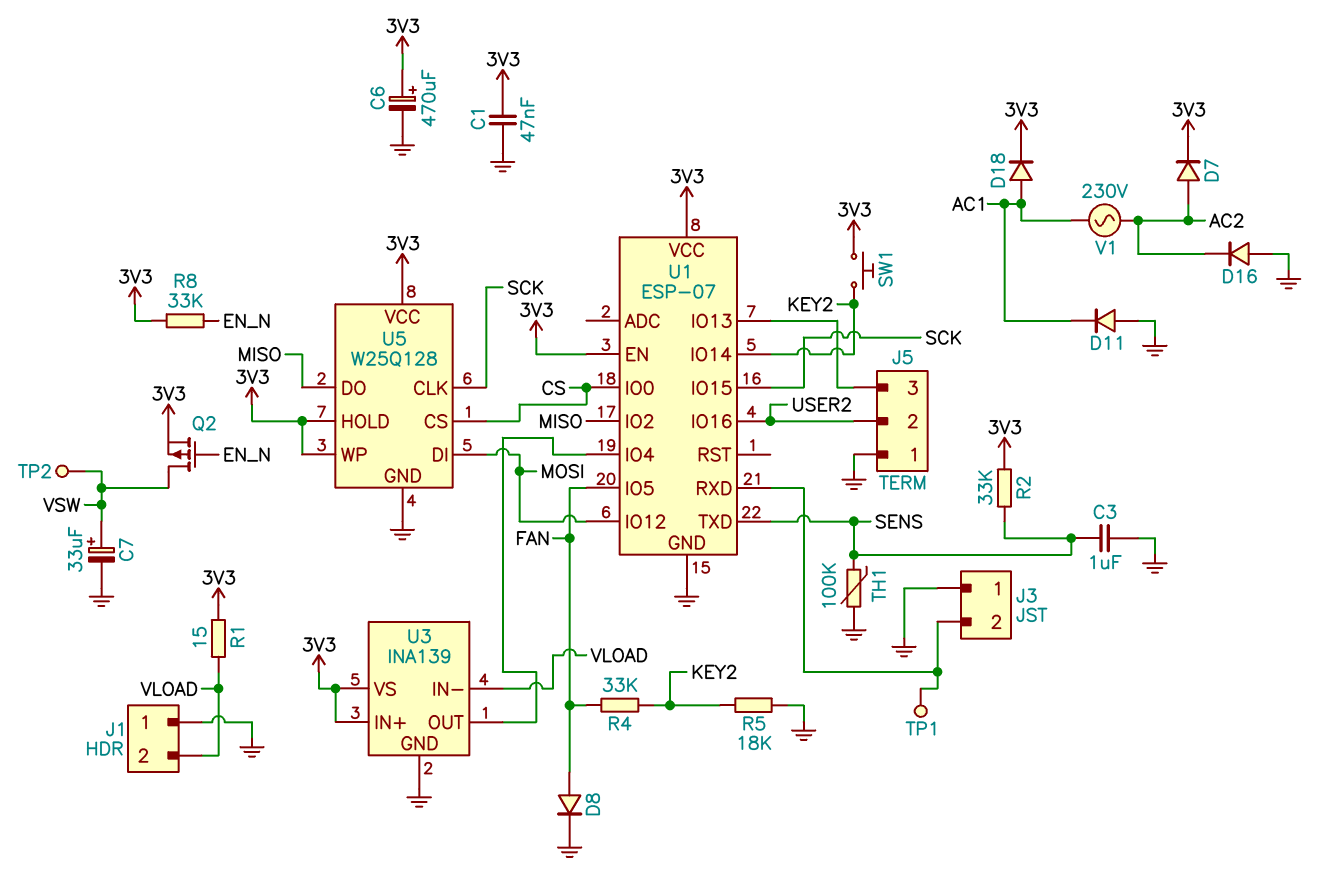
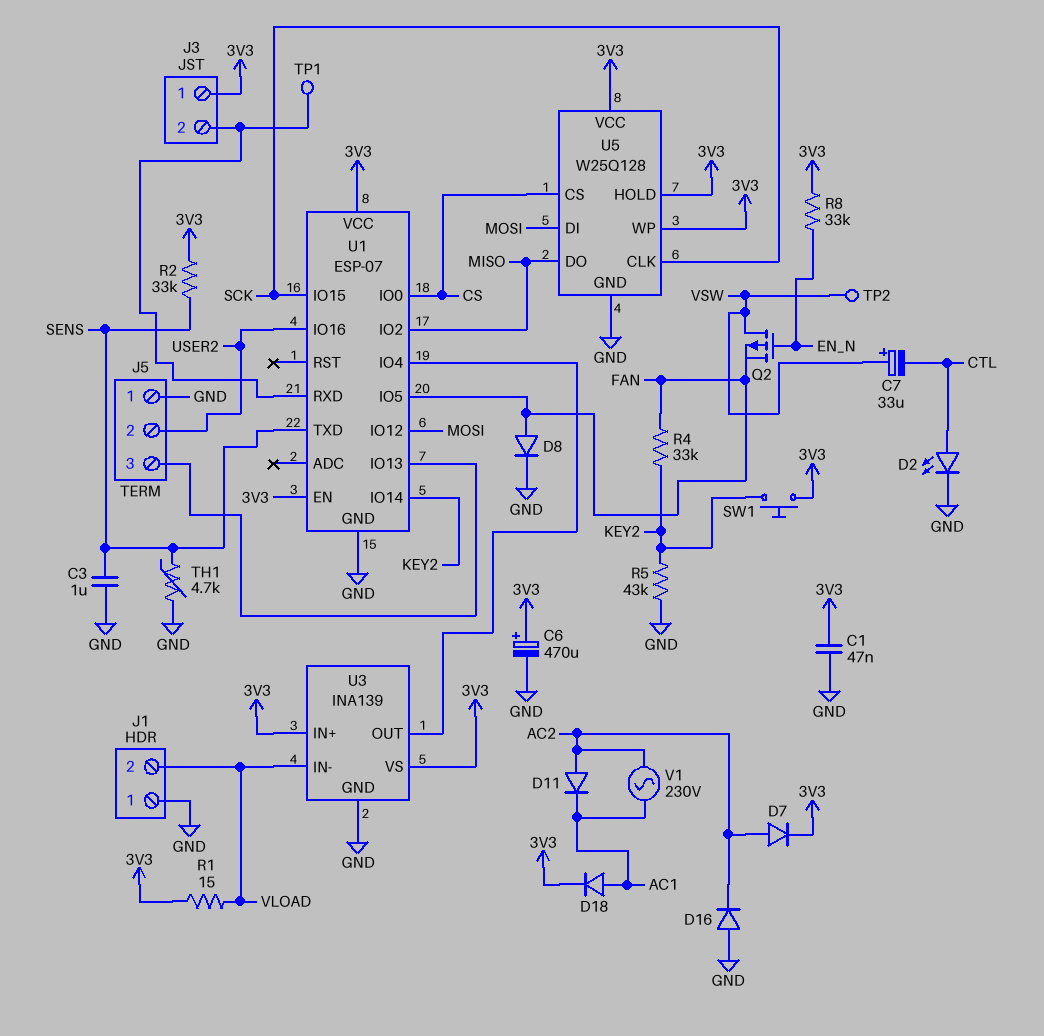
C7: 33uF (plus VSW, minus GND) -> 33uF (plus VSW, minus CTL)
D2: none -> LED (A CTL, K GND)
D11: diode (A GND, K AC1) -> diode (A AC2, K AC1)
J3 pin 1: GND -> 3V3
Q2: PMOS (G EN_N, D VSW, S 3V3) -> PMOS (G EN_N, D VSW, S FAN)
R5: 18k (GND, KEY2) -> 43k (GND, KEY2)
TH1: 100k (GND, SENS) -> 4.7k (GND, SENS)

